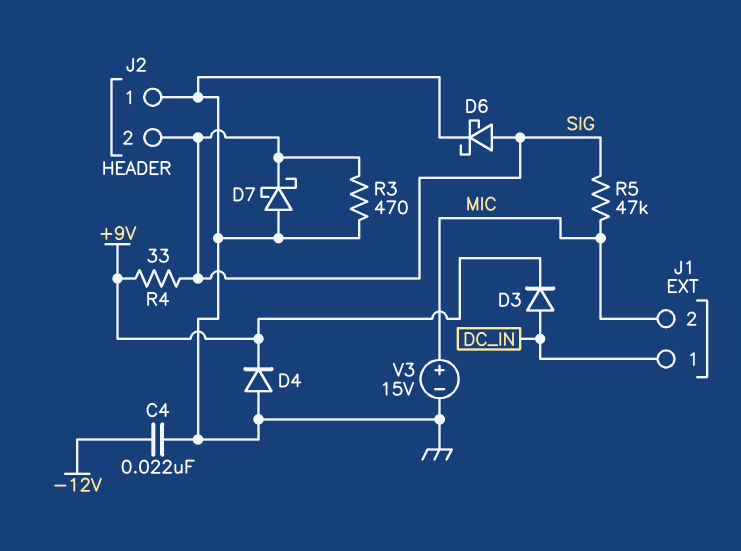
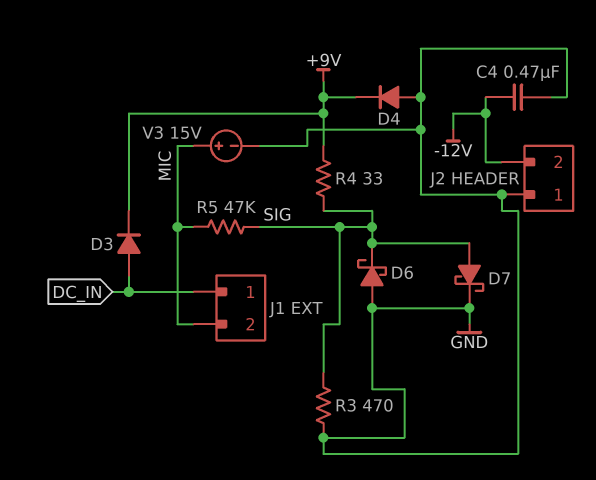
C4: 22nF (-12V, GND) -> 470nF (-12V, GND)
D6: schottky (A SIG, K GND) -> schottky (A GND, K SIG)
D7: schottky (A GND, K SIG) -> schottky (A SIG, K GND)
J2 pin 2: SIG -> -12V

